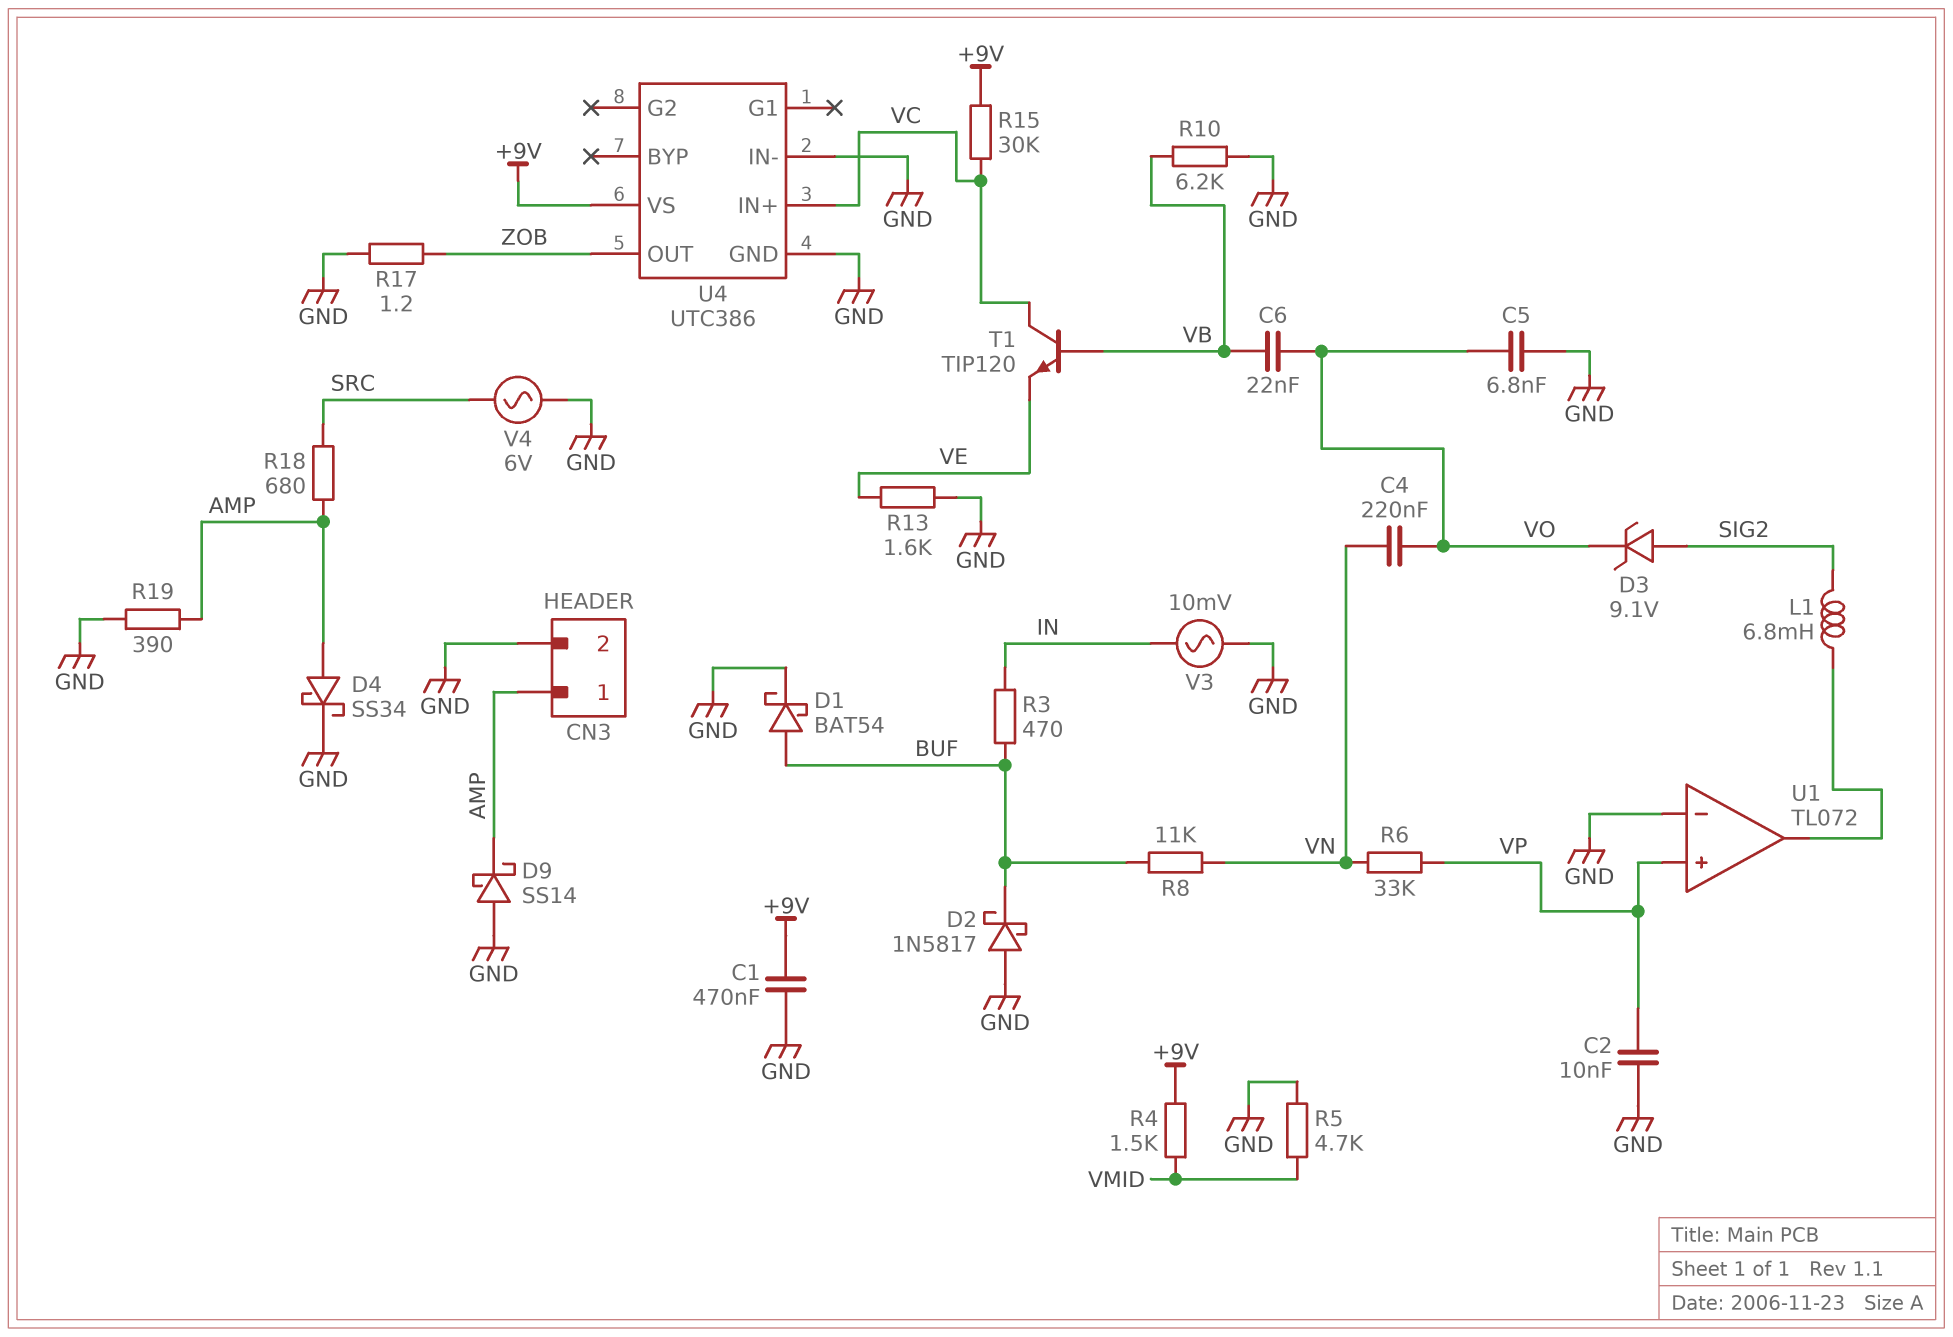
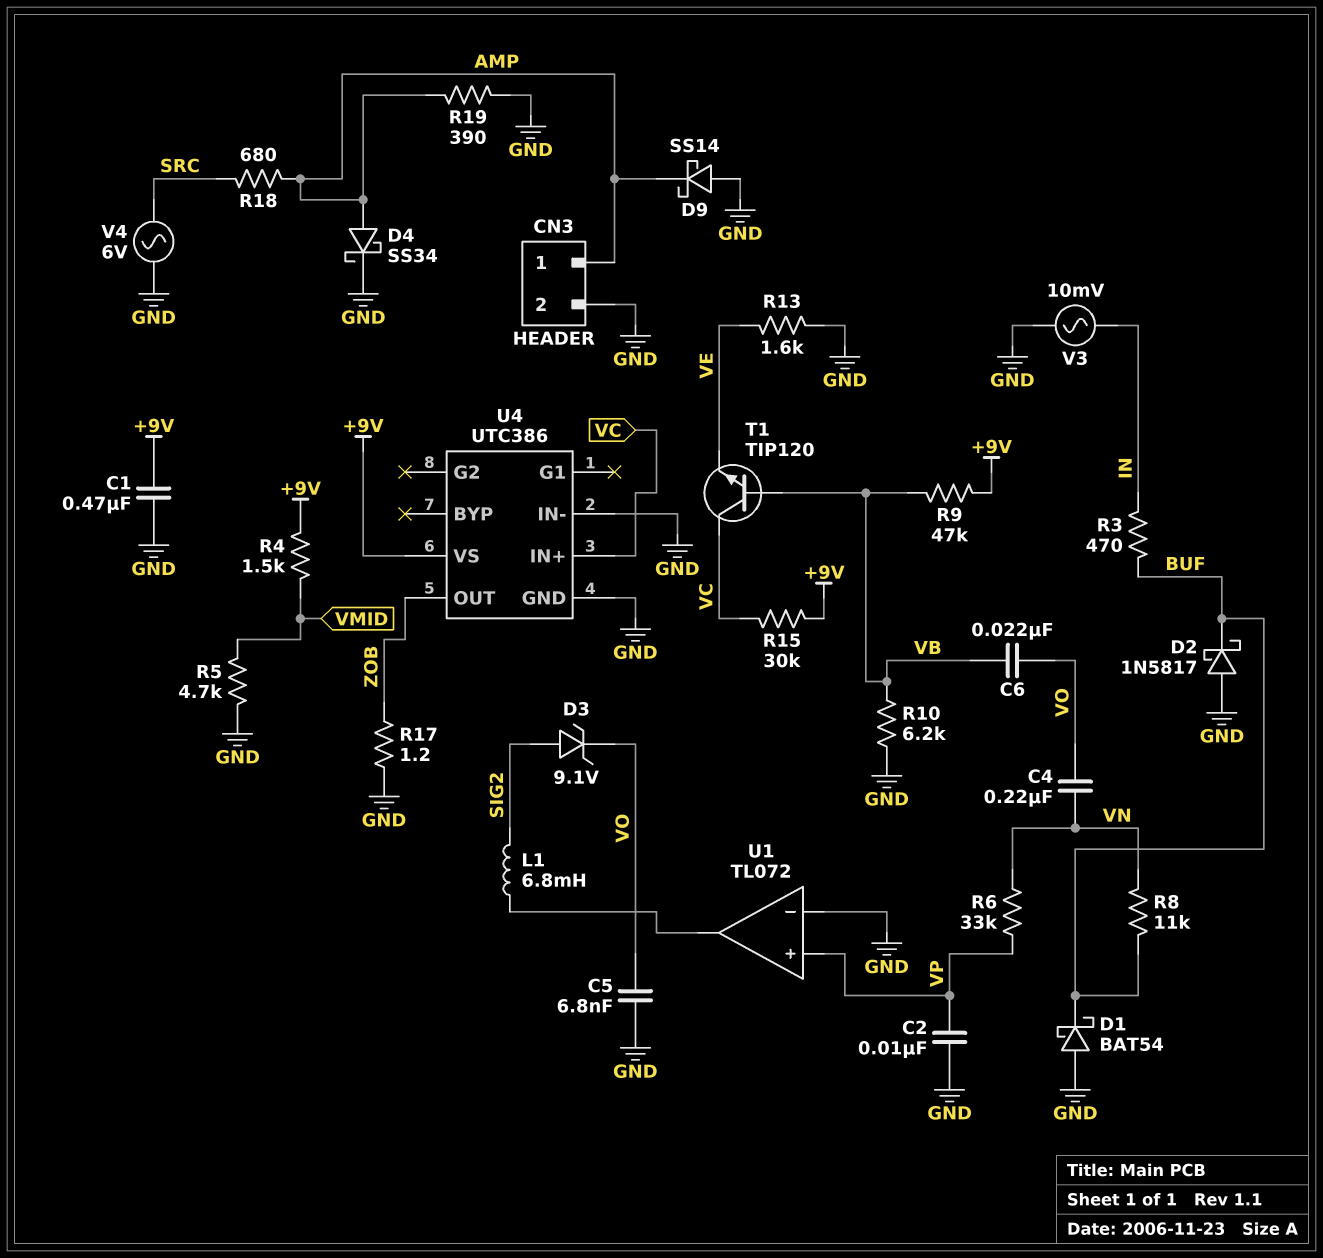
D1: schottky BAT54 (A BUF, K GND) -> schottky BAT54 (A GND, K BUF)
R9: none -> 47k (+9V, VB)

